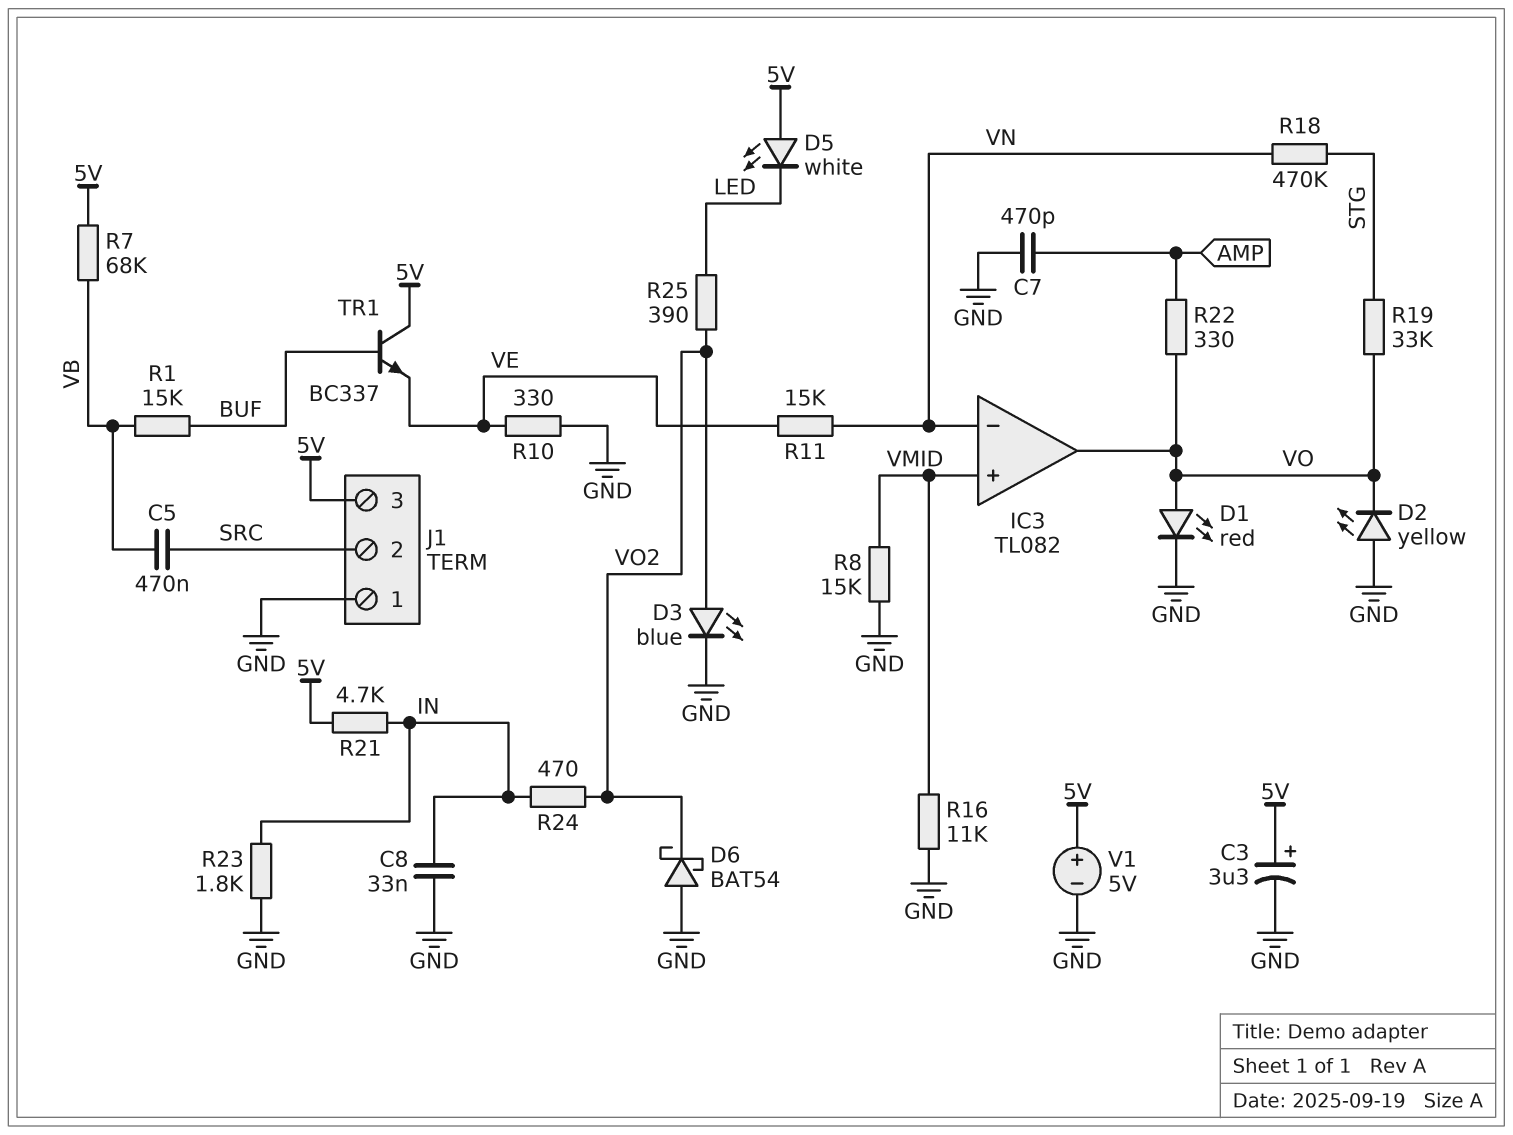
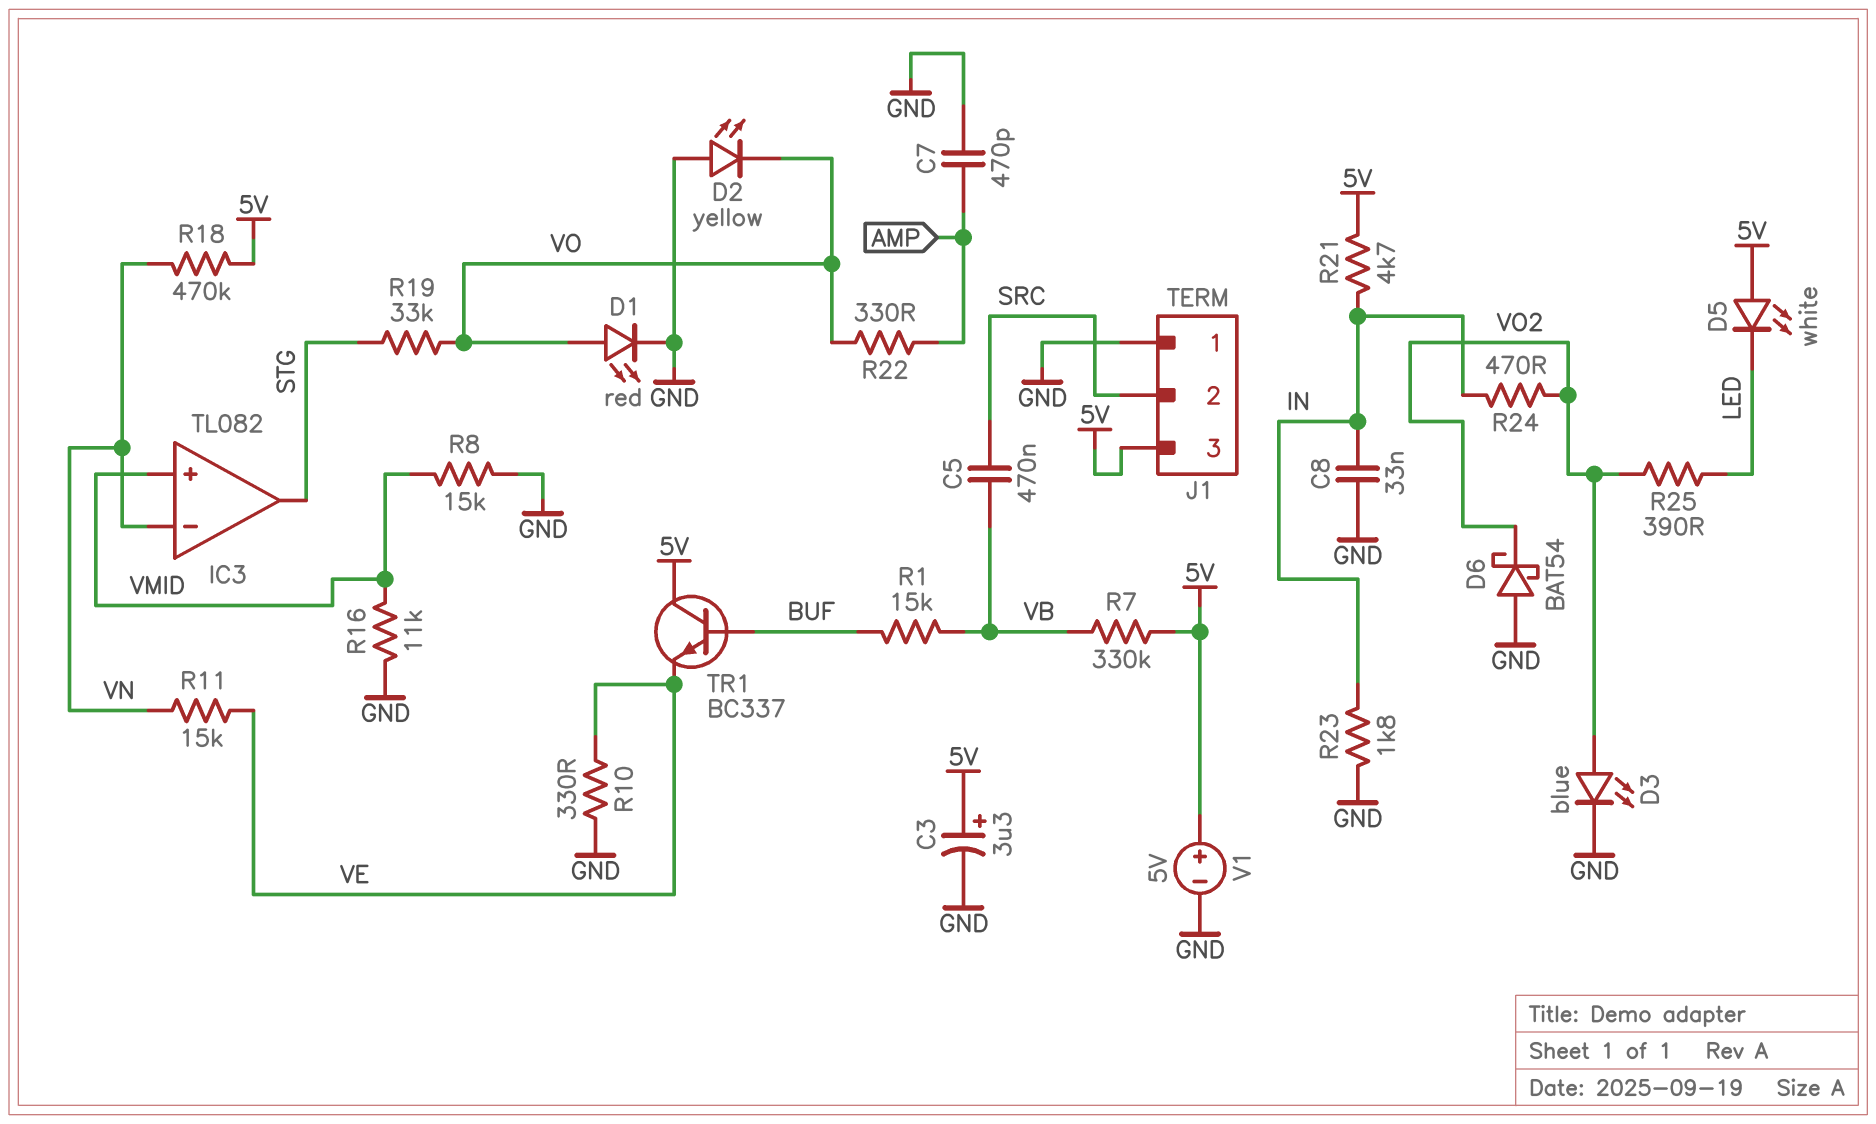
IC3 pin out: VO -> STG
R7: 68k (5V, VB) -> 330k (5V, VB)
R18: 470k (STG, VN) -> 470k (5V, VN)

